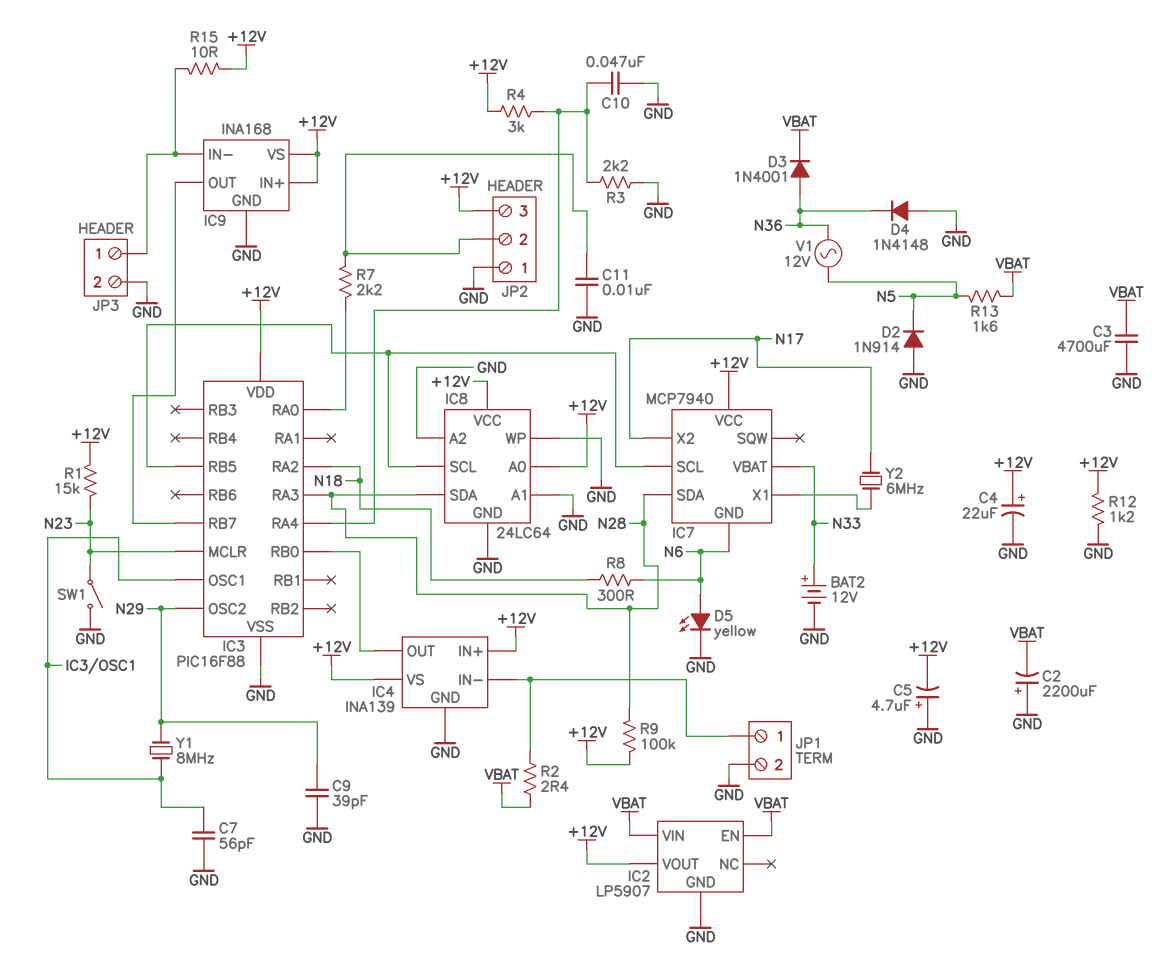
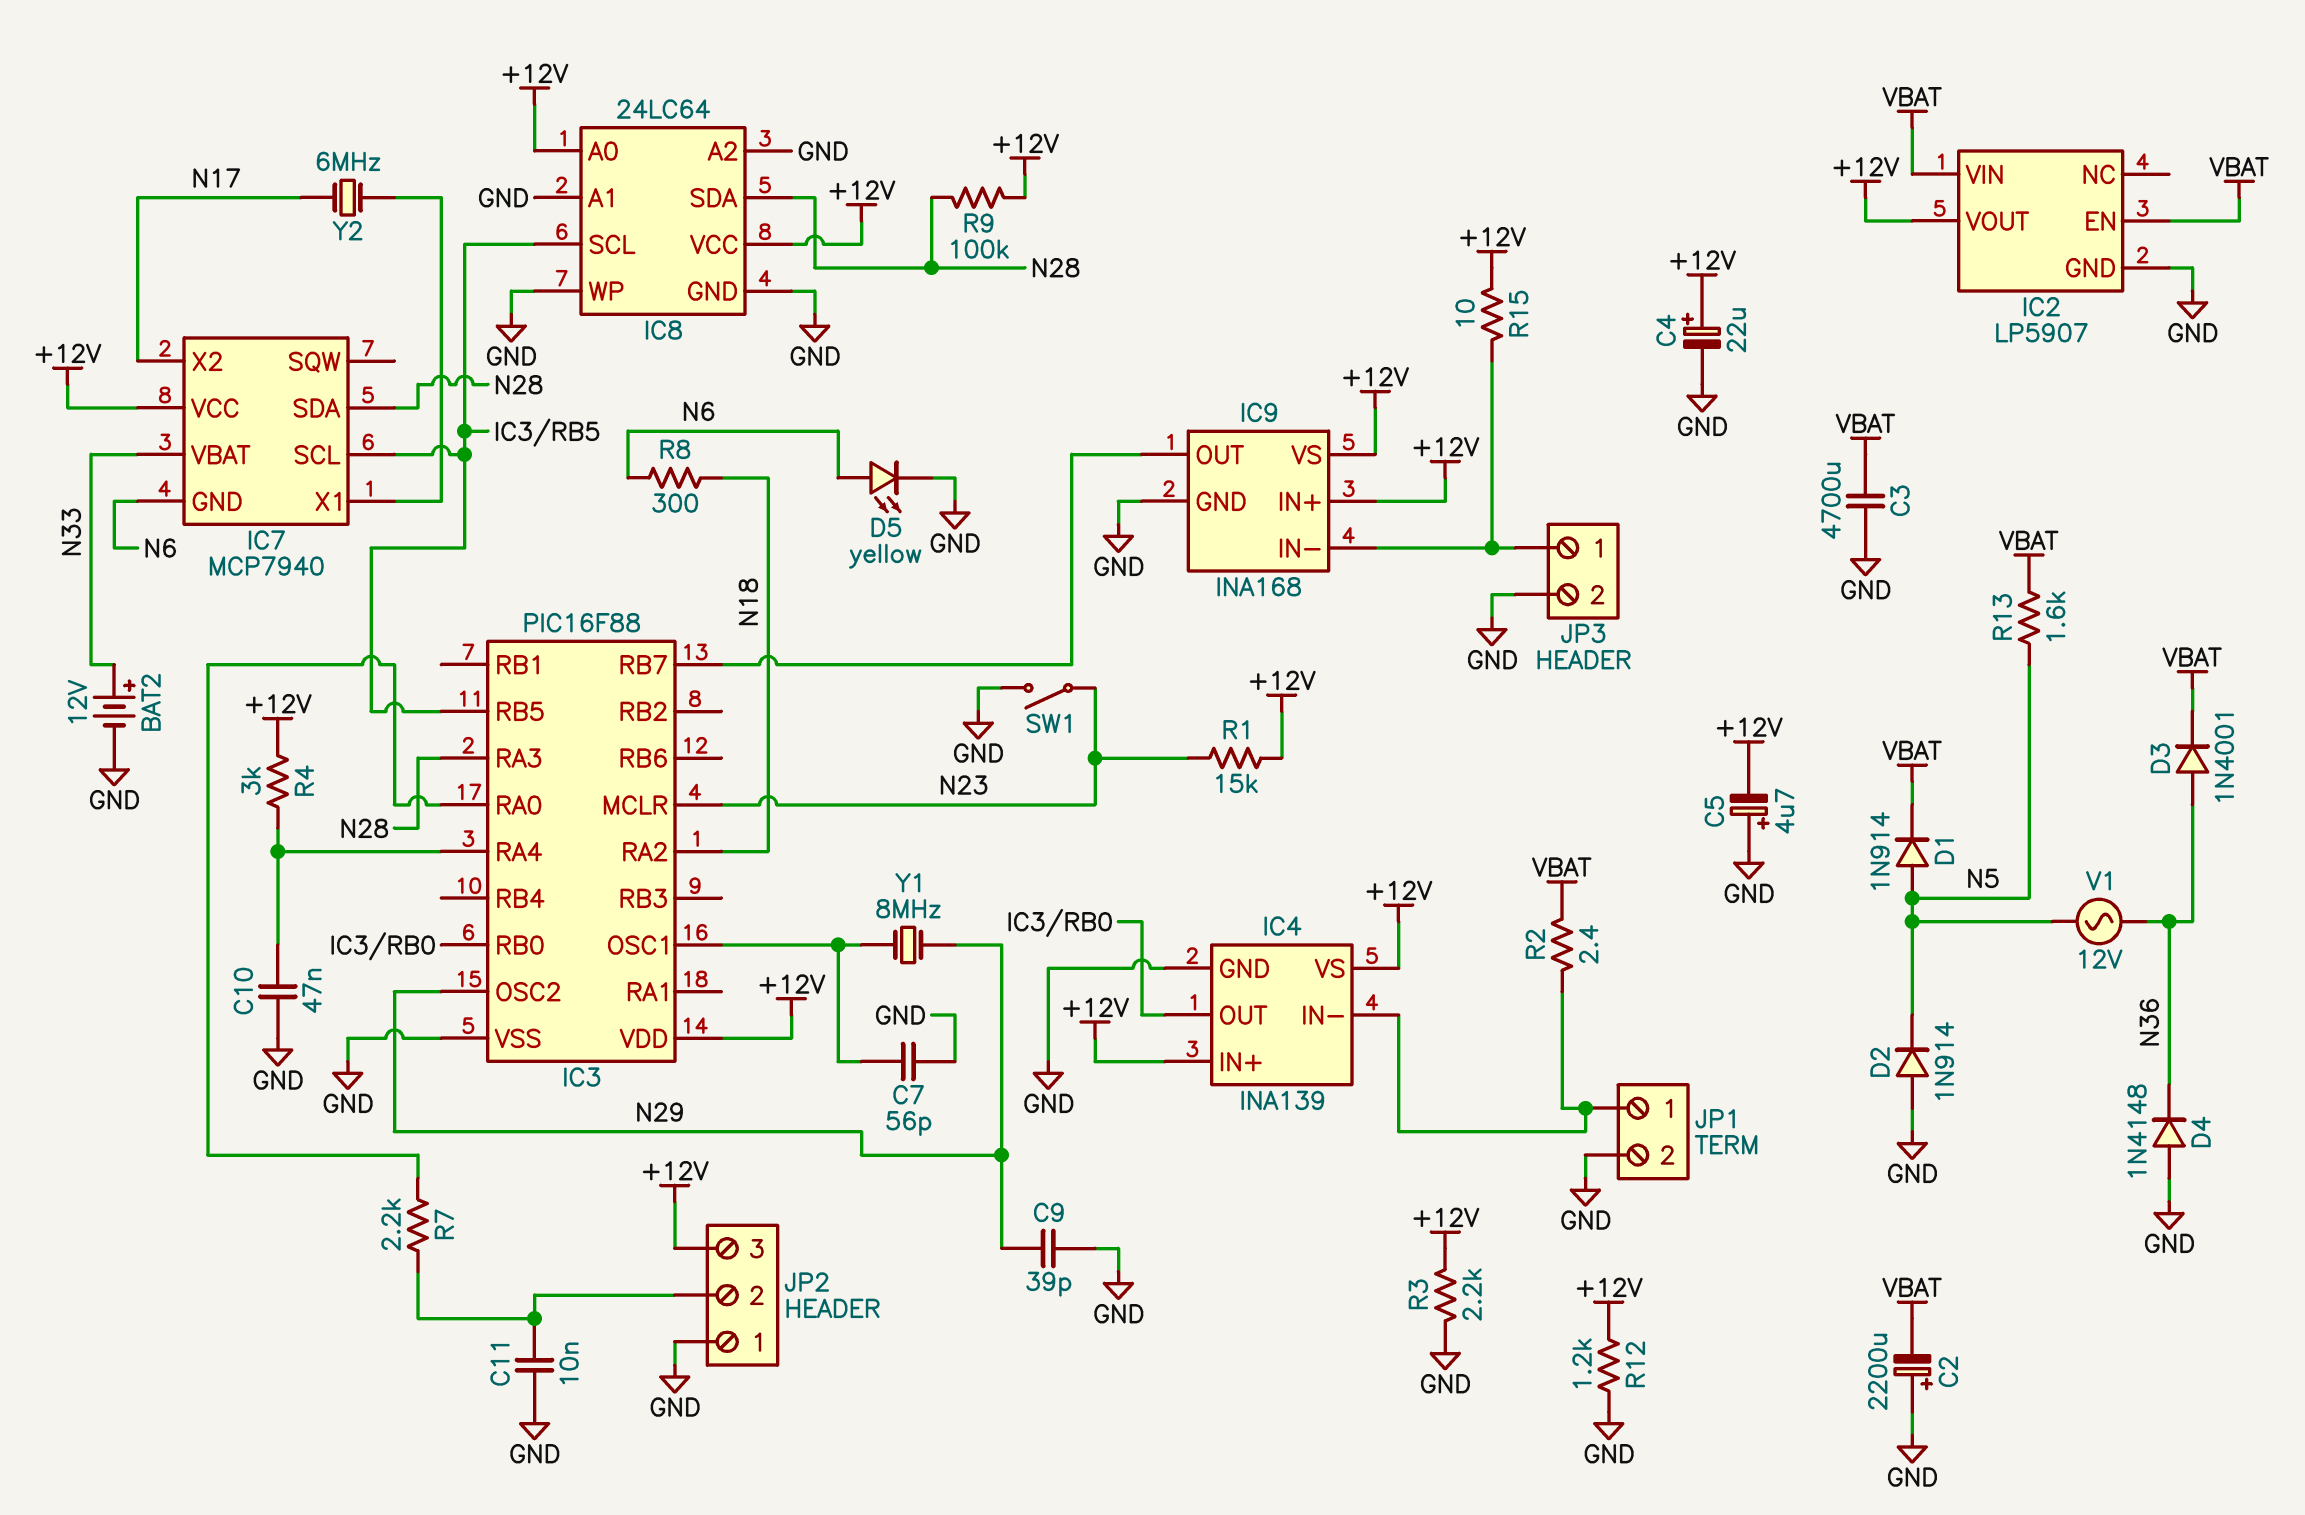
D1: none -> diode 1N914 (A N5, K VBAT)
R3: 2.2k (GND, IC3/RA4) -> 2.2k (+12V, GND)

